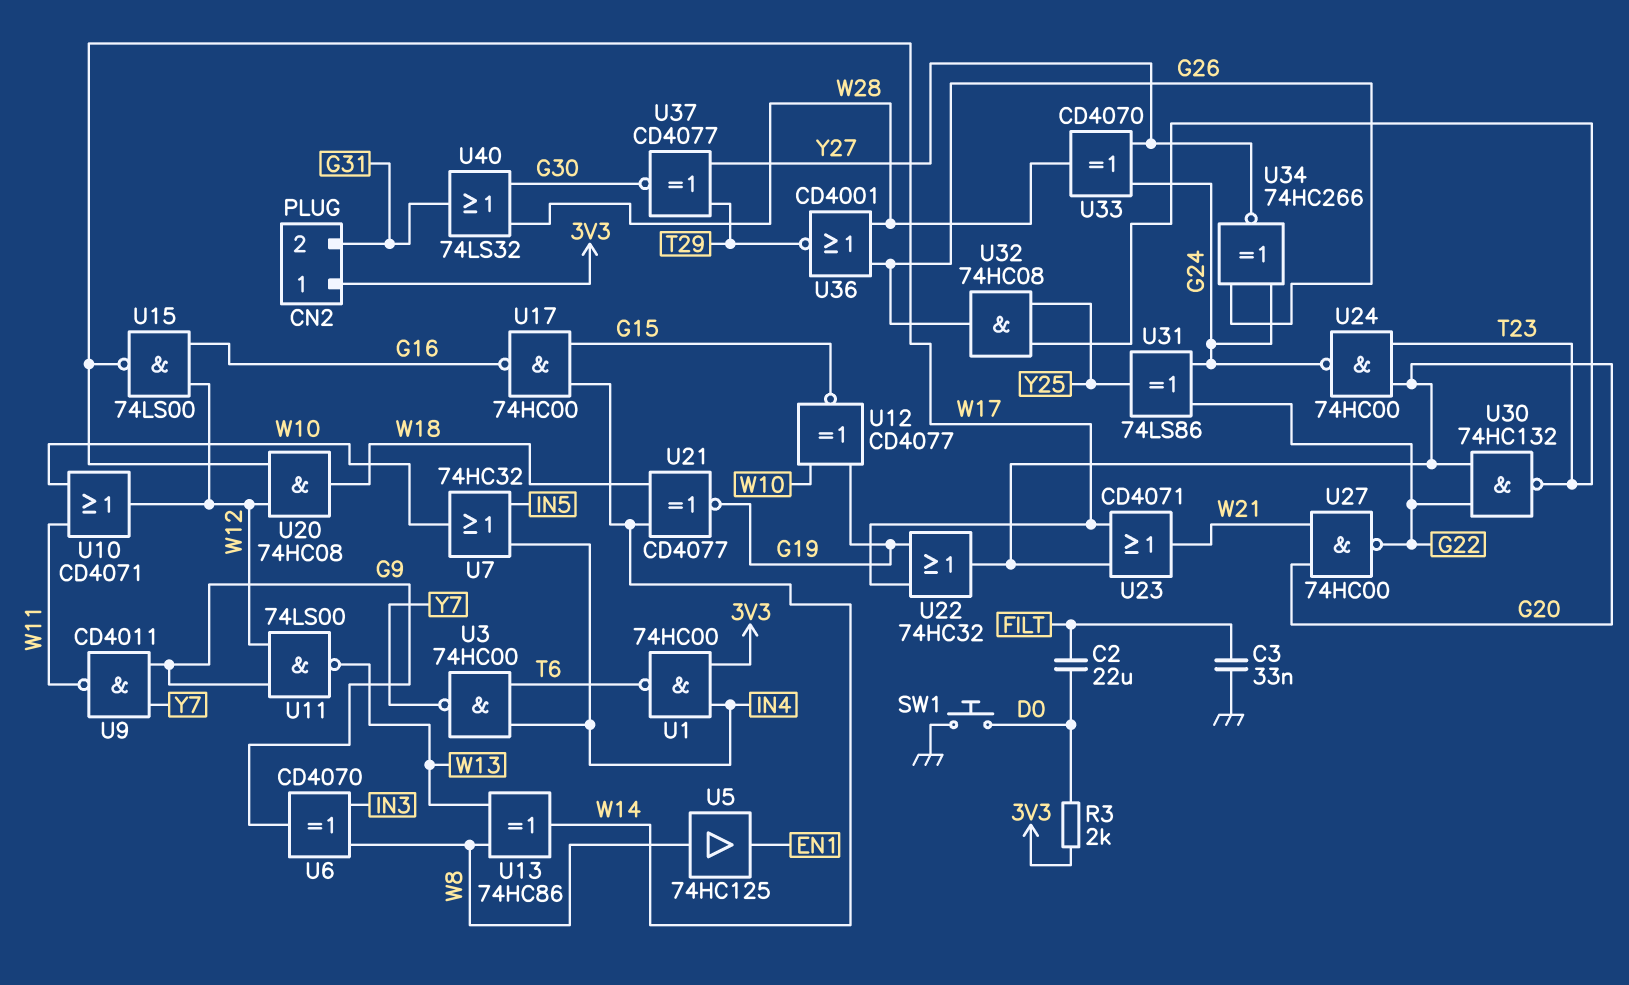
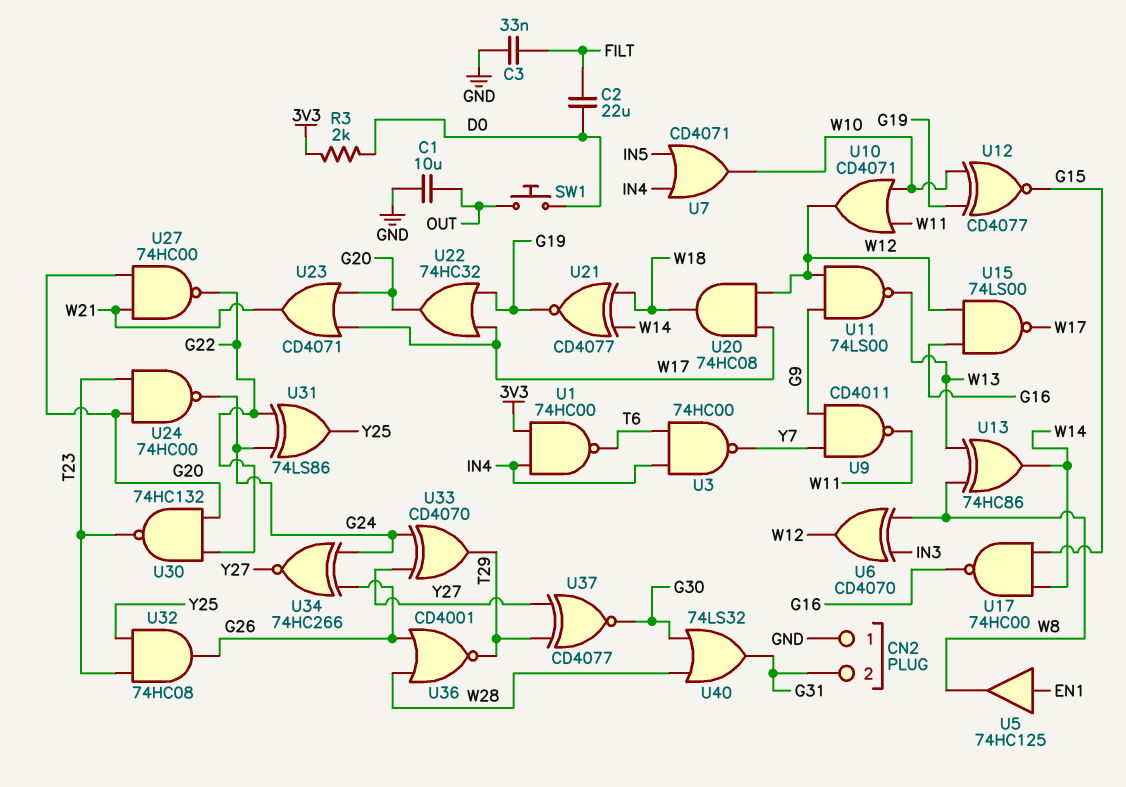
C1: none -> 10uF (GND, OUT)
CN2 pin 1: 3V3 -> GND
SW1: button (D0, GND) -> button (D0, OUT)
U5: buffer 74HC125 (in W8, out EN1) -> buffer 74HC125 (in EN1, out W8)
U6: XOR CD4070 (in IN3, in W8, out G9) -> XOR CD4070 (in IN3, in W8, out W12)
U7: OR 74HC32 (in IN4, in IN5, out W10) -> OR CD4071 (in IN4, in IN5, out W10)
U33: XOR CD4070 (in G24, in Y27, out W28) -> XOR CD4070 (in G24, in Y27, out T29)

